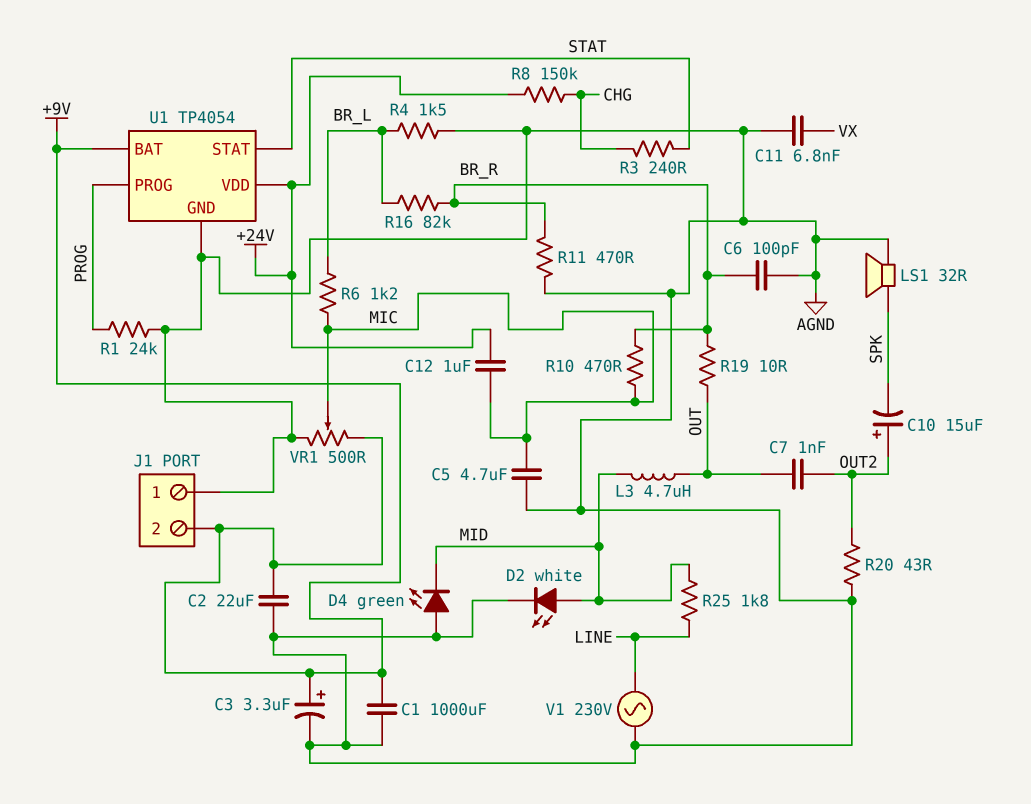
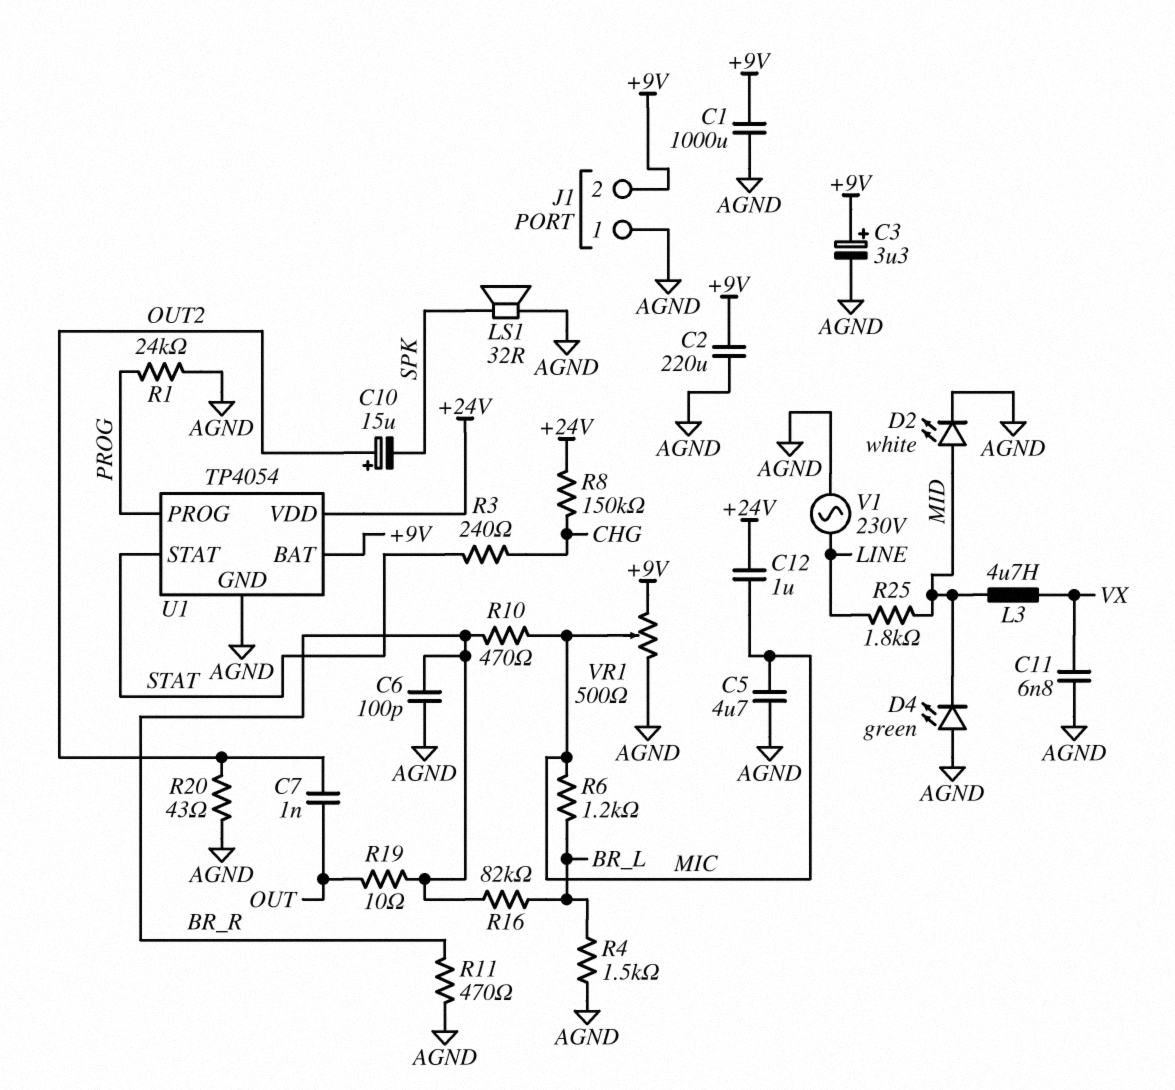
C2: 22uF (+9V, AGND) -> 220uF (+9V, AGND)
L3: 4.7uH (MID, OUT) -> 4.7uH (MID, VX)

